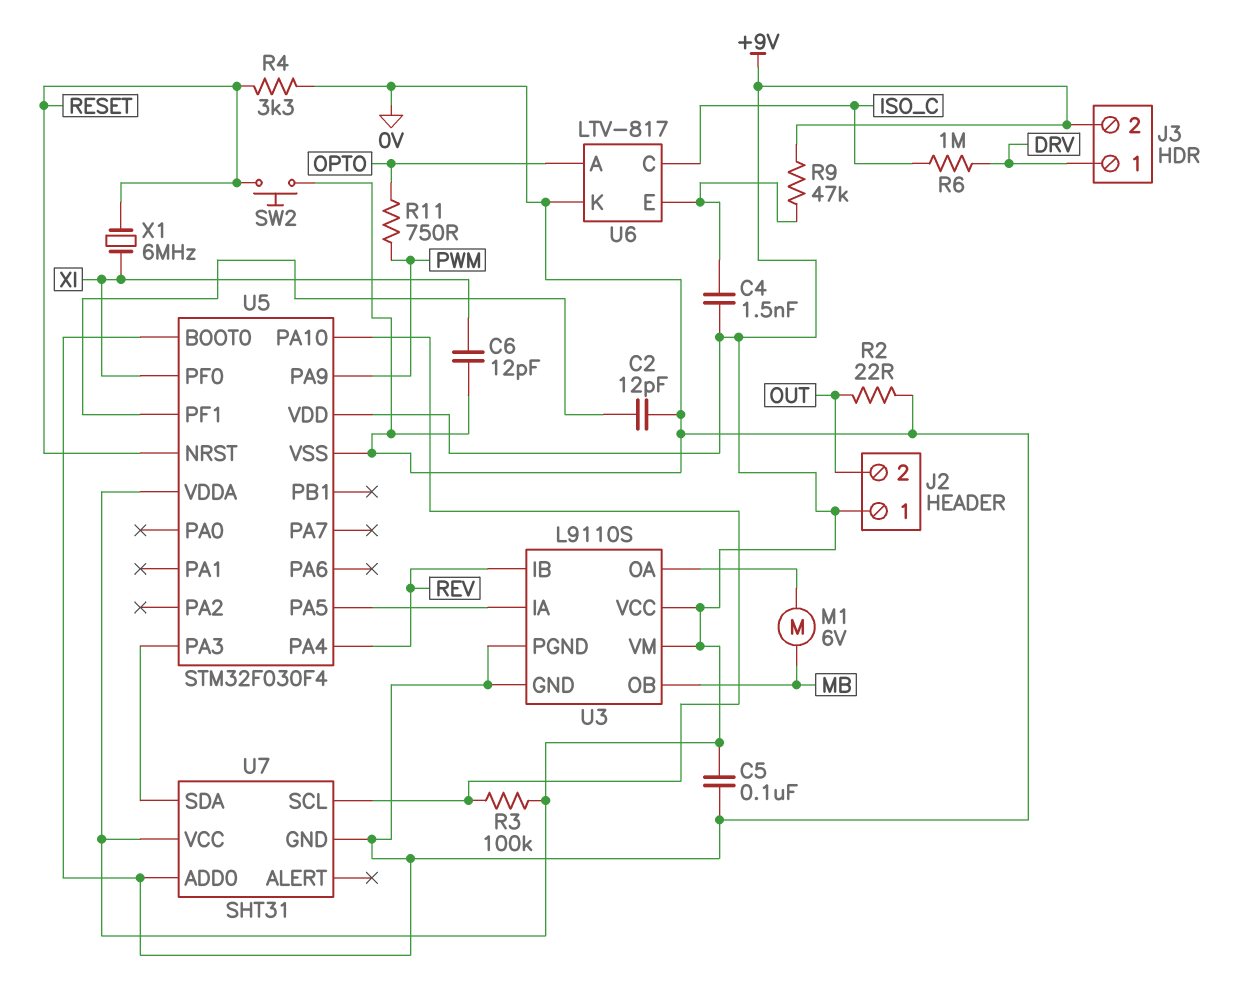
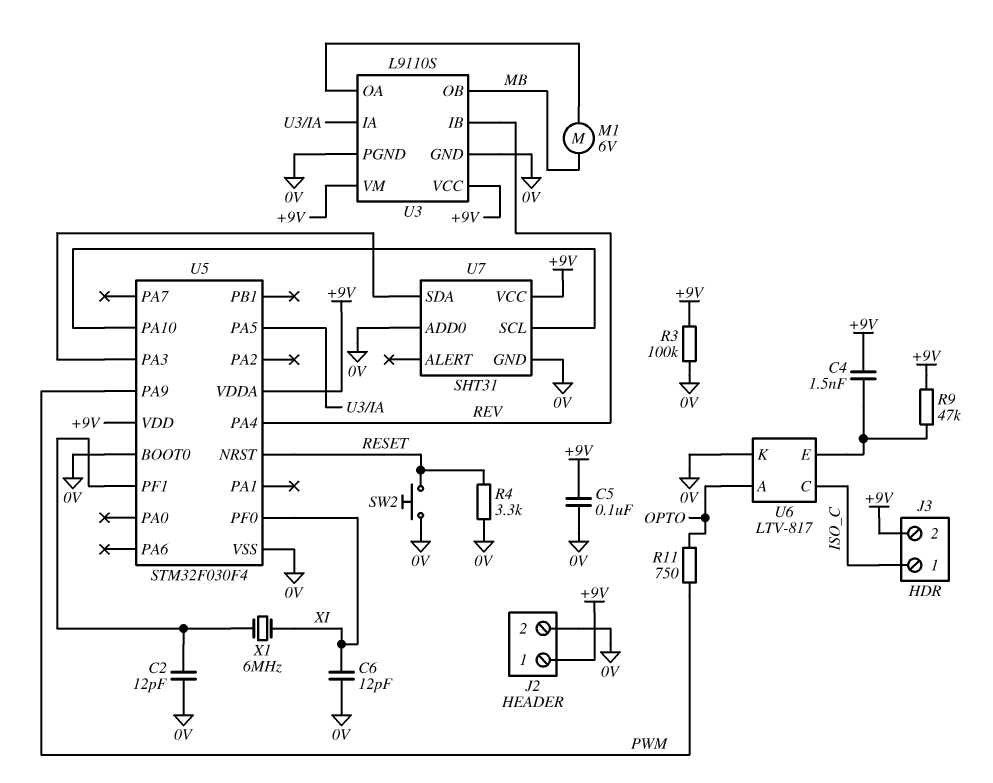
J2 pin 2: OUT -> 0V
J3 pin 1: DRV -> ISO_C
R2: 22 (0V, OUT) -> none
R3: 100k (+9V, U5/PA10) -> 100k (+9V, 0V)
R6: 1M (DRV, ISO_C) -> none
X1: 6MHz (RESET, XI) -> 6MHz (U5/PF1, XI)

